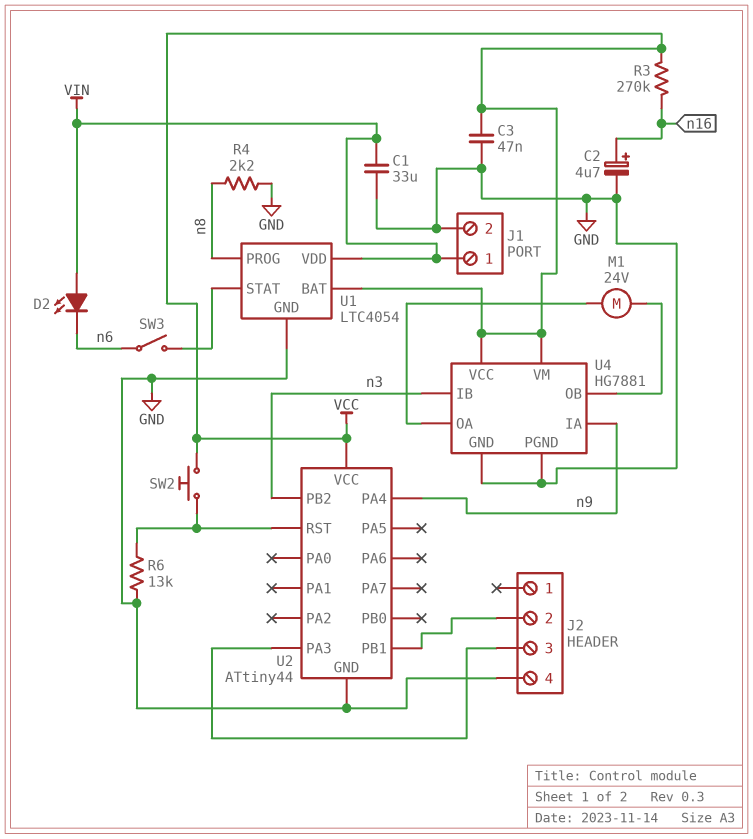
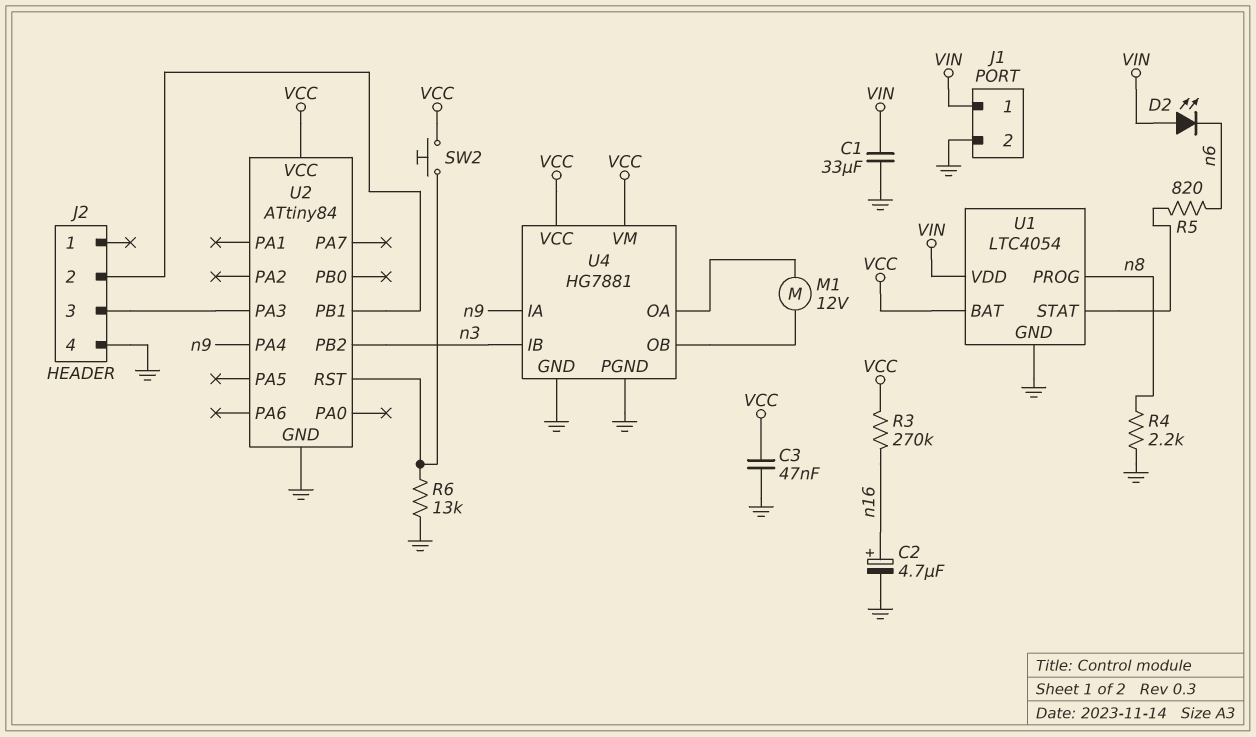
M1: motor 24V (U4/OA, U4/OB) -> motor 12V (U4/OA, U4/OB)
R5: none -> 820 (U1/STAT, n6)
SW3: switch (U1/STAT, n6) -> none
U2: ATtiny44 -> ATtiny84

